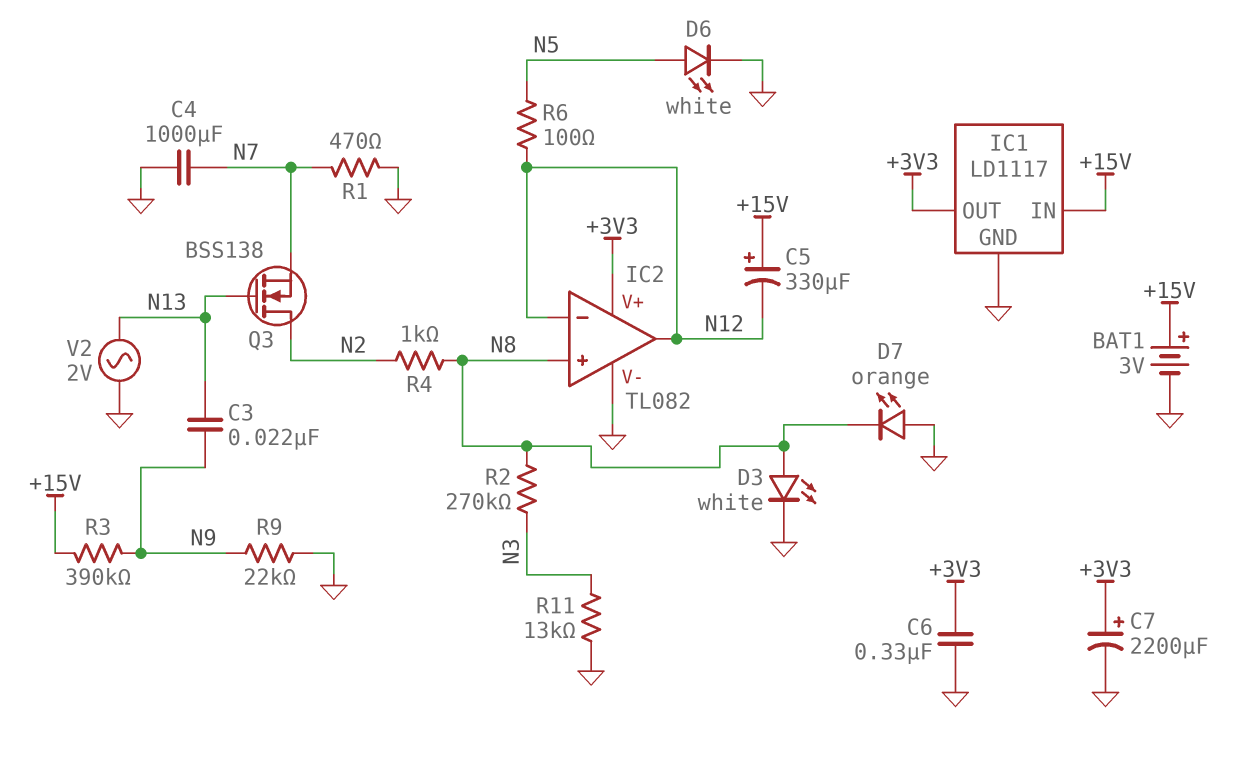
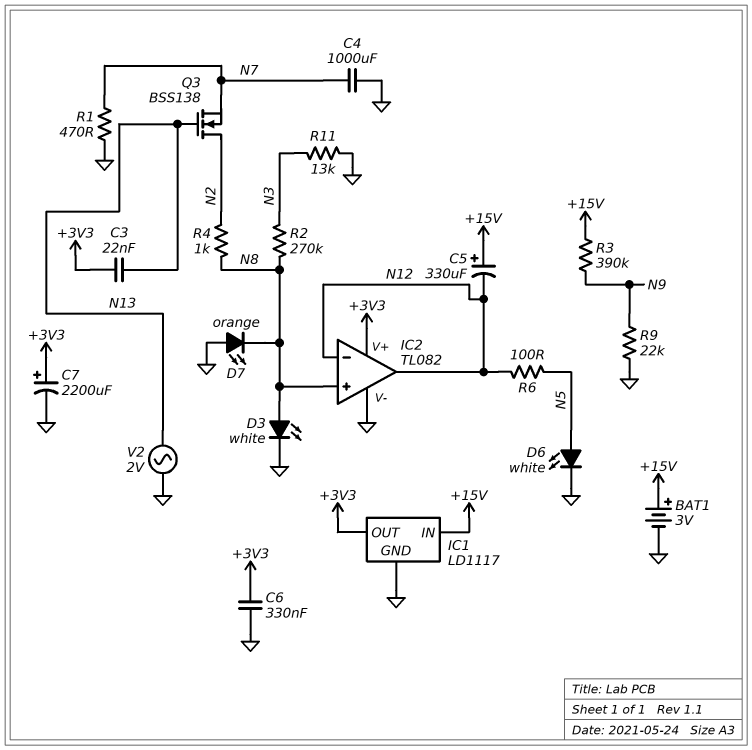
C3: 22nF (N9, N13) -> 22nF (+3V3, N13)

